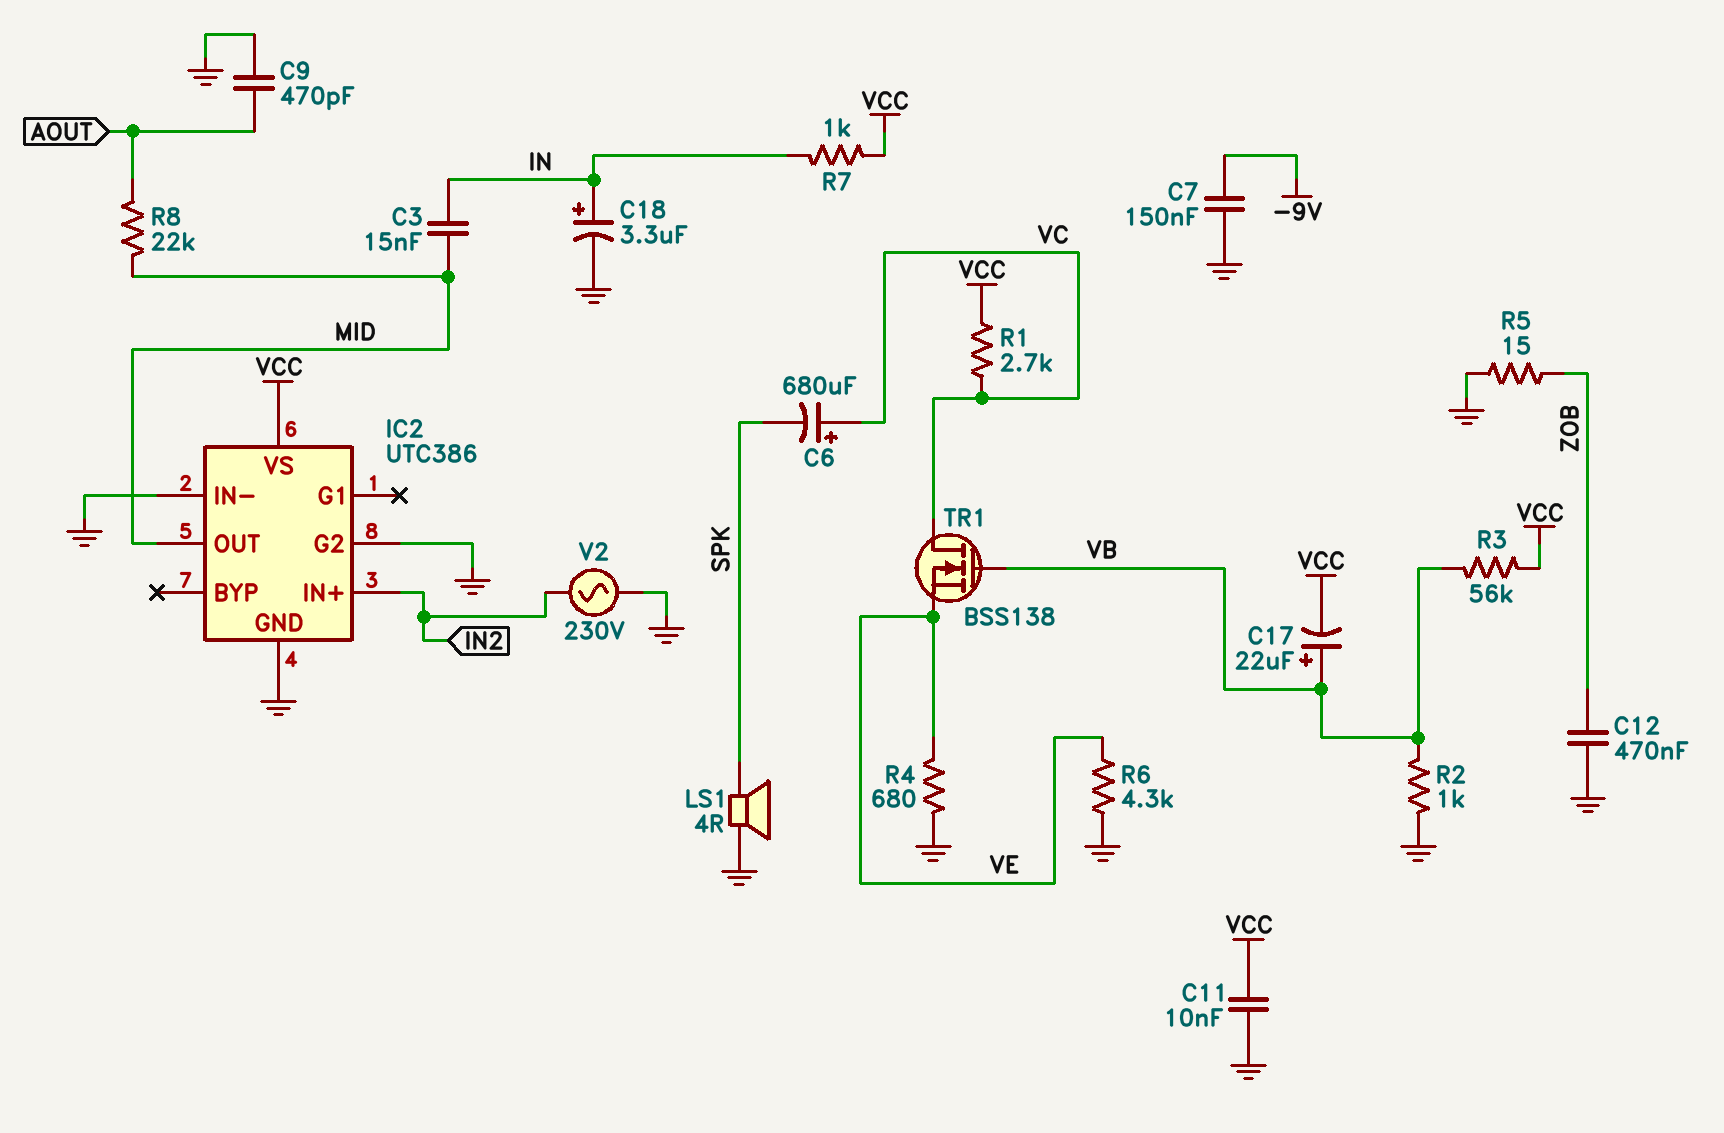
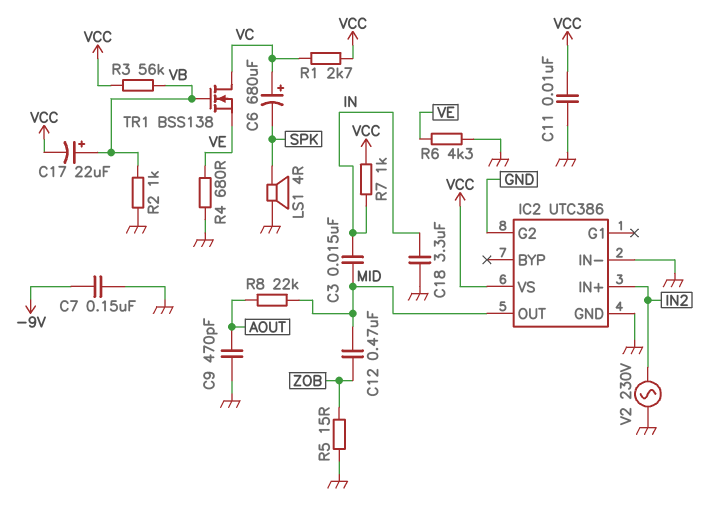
C12: 470nF (GND, ZOB) -> 470nF (MID, ZOB)
C18: 3.3uF (plus IN, minus GND) -> 3.3uF (GND, IN)

